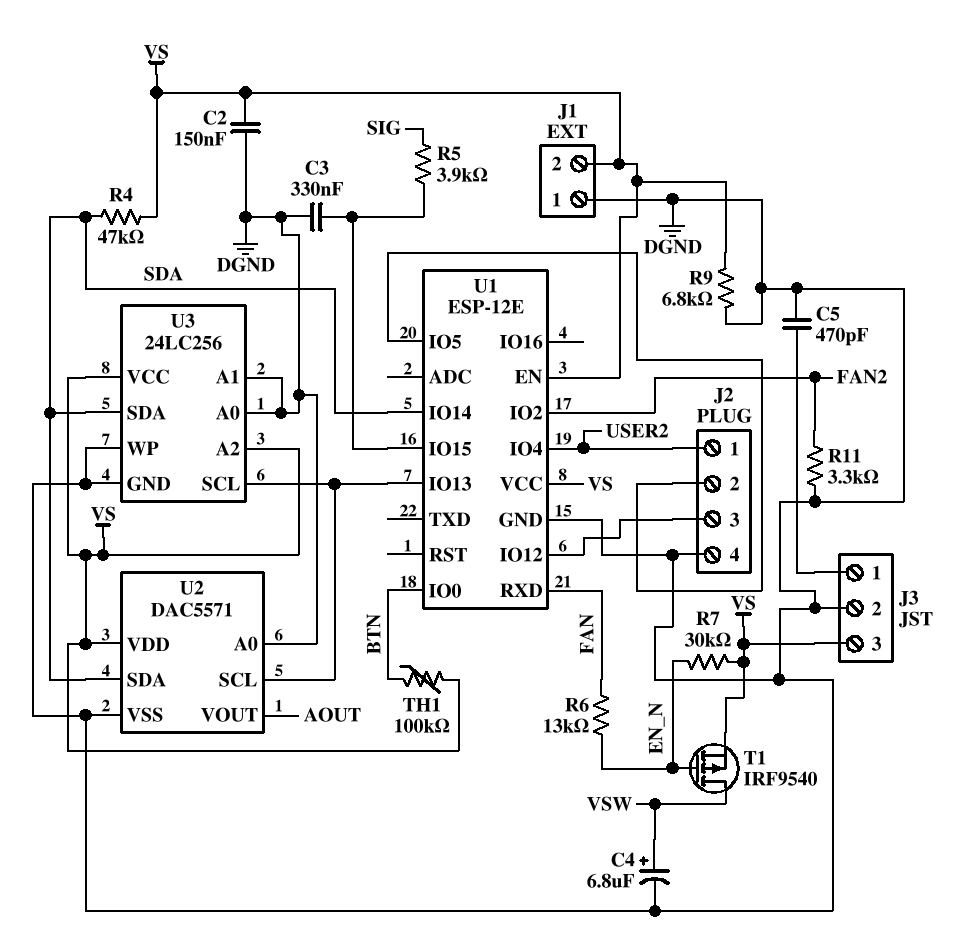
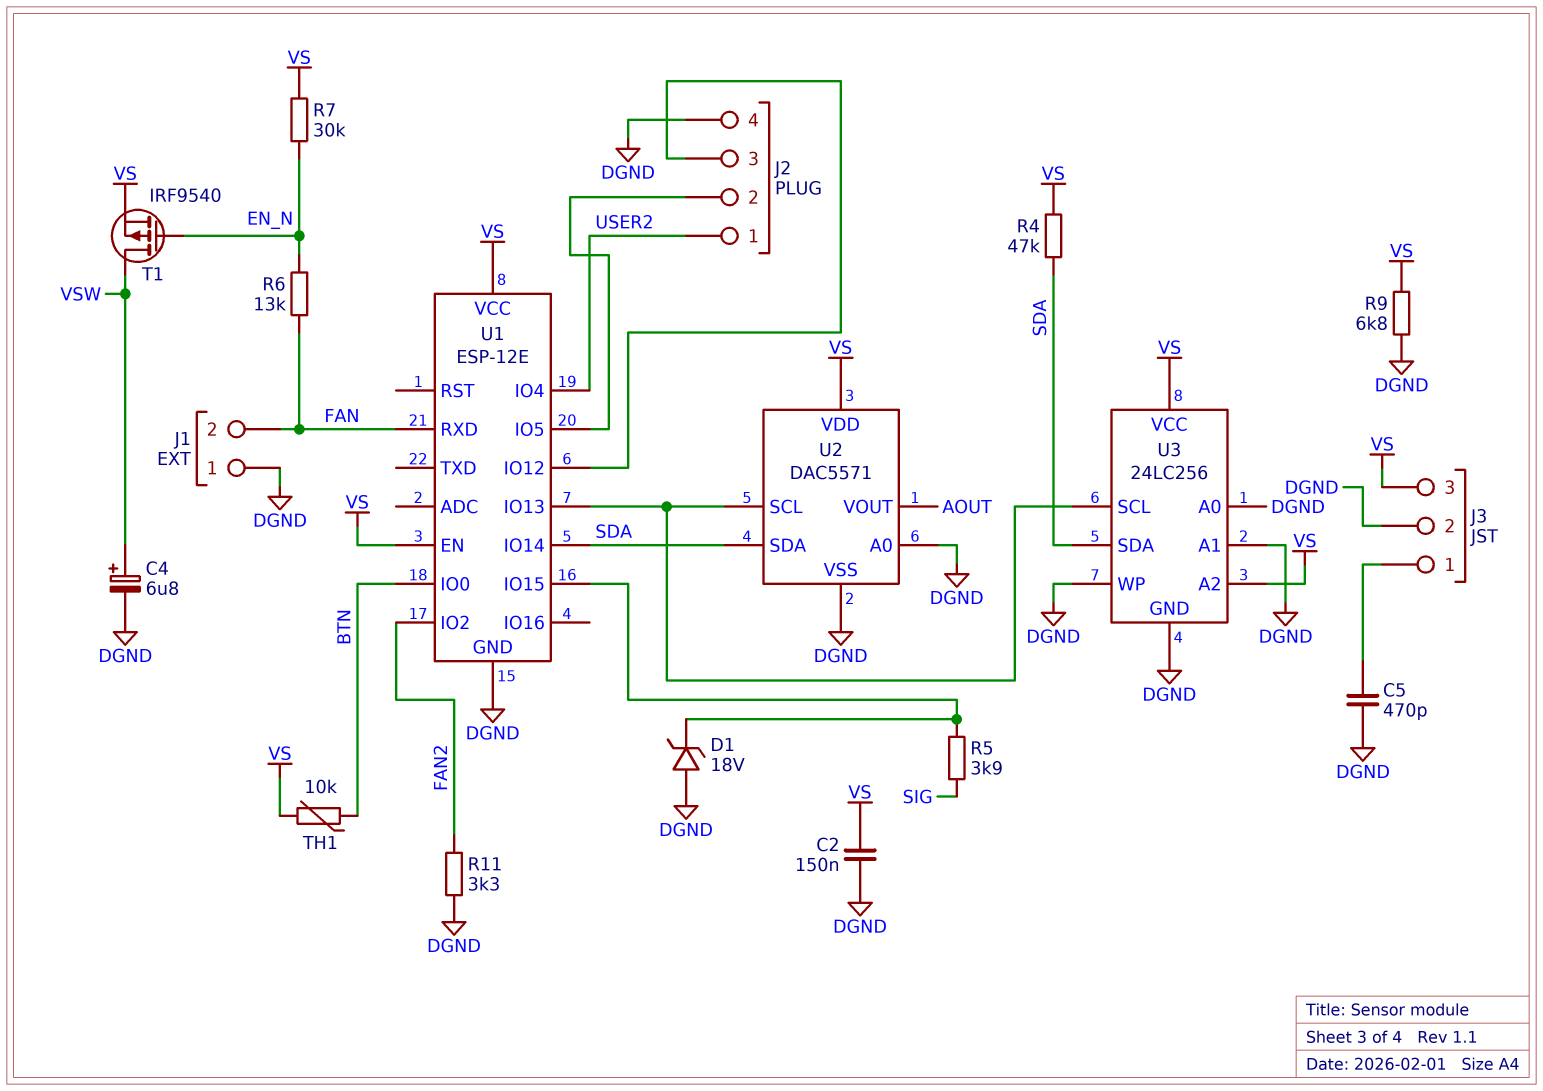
C3: 330nF (DGND, U1/IO15) -> none
D1: none -> zener 18V (A DGND, K U1/IO15)
J1 pin 2: VS -> FAN
TH1: 100k (BTN, VS) -> 10k (BTN, VS)

